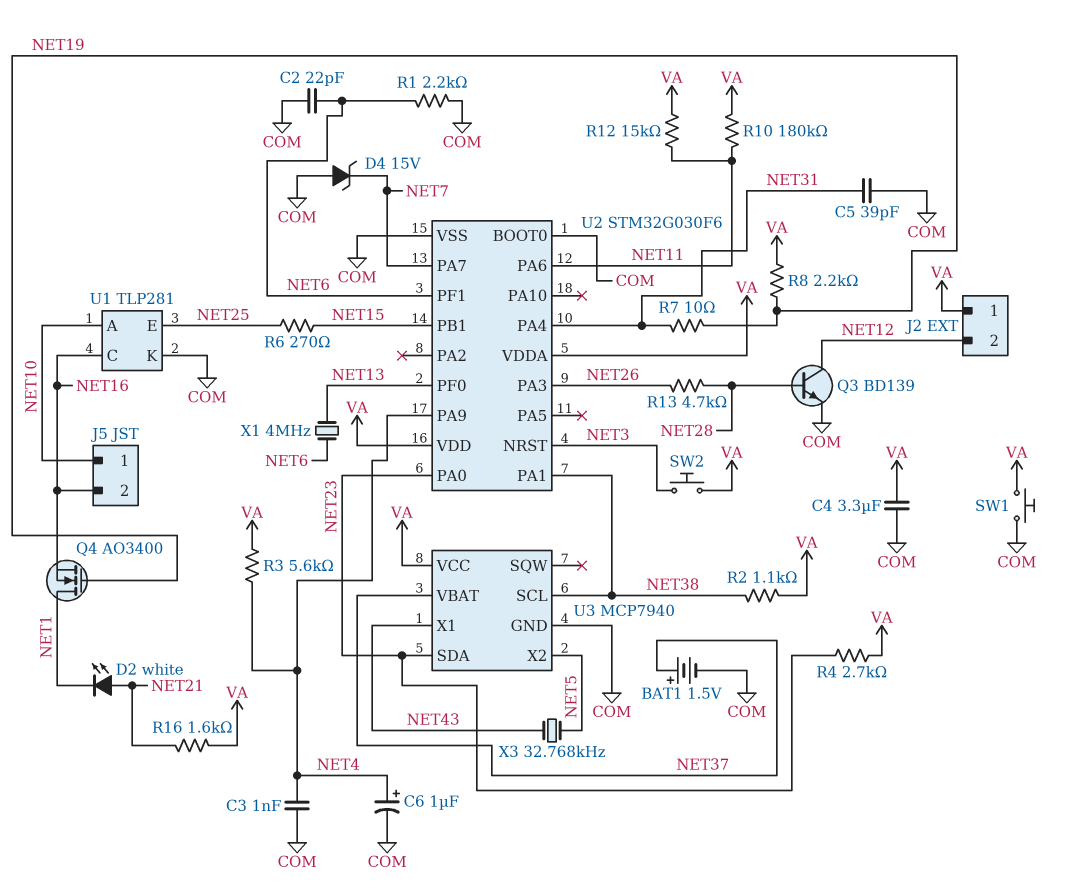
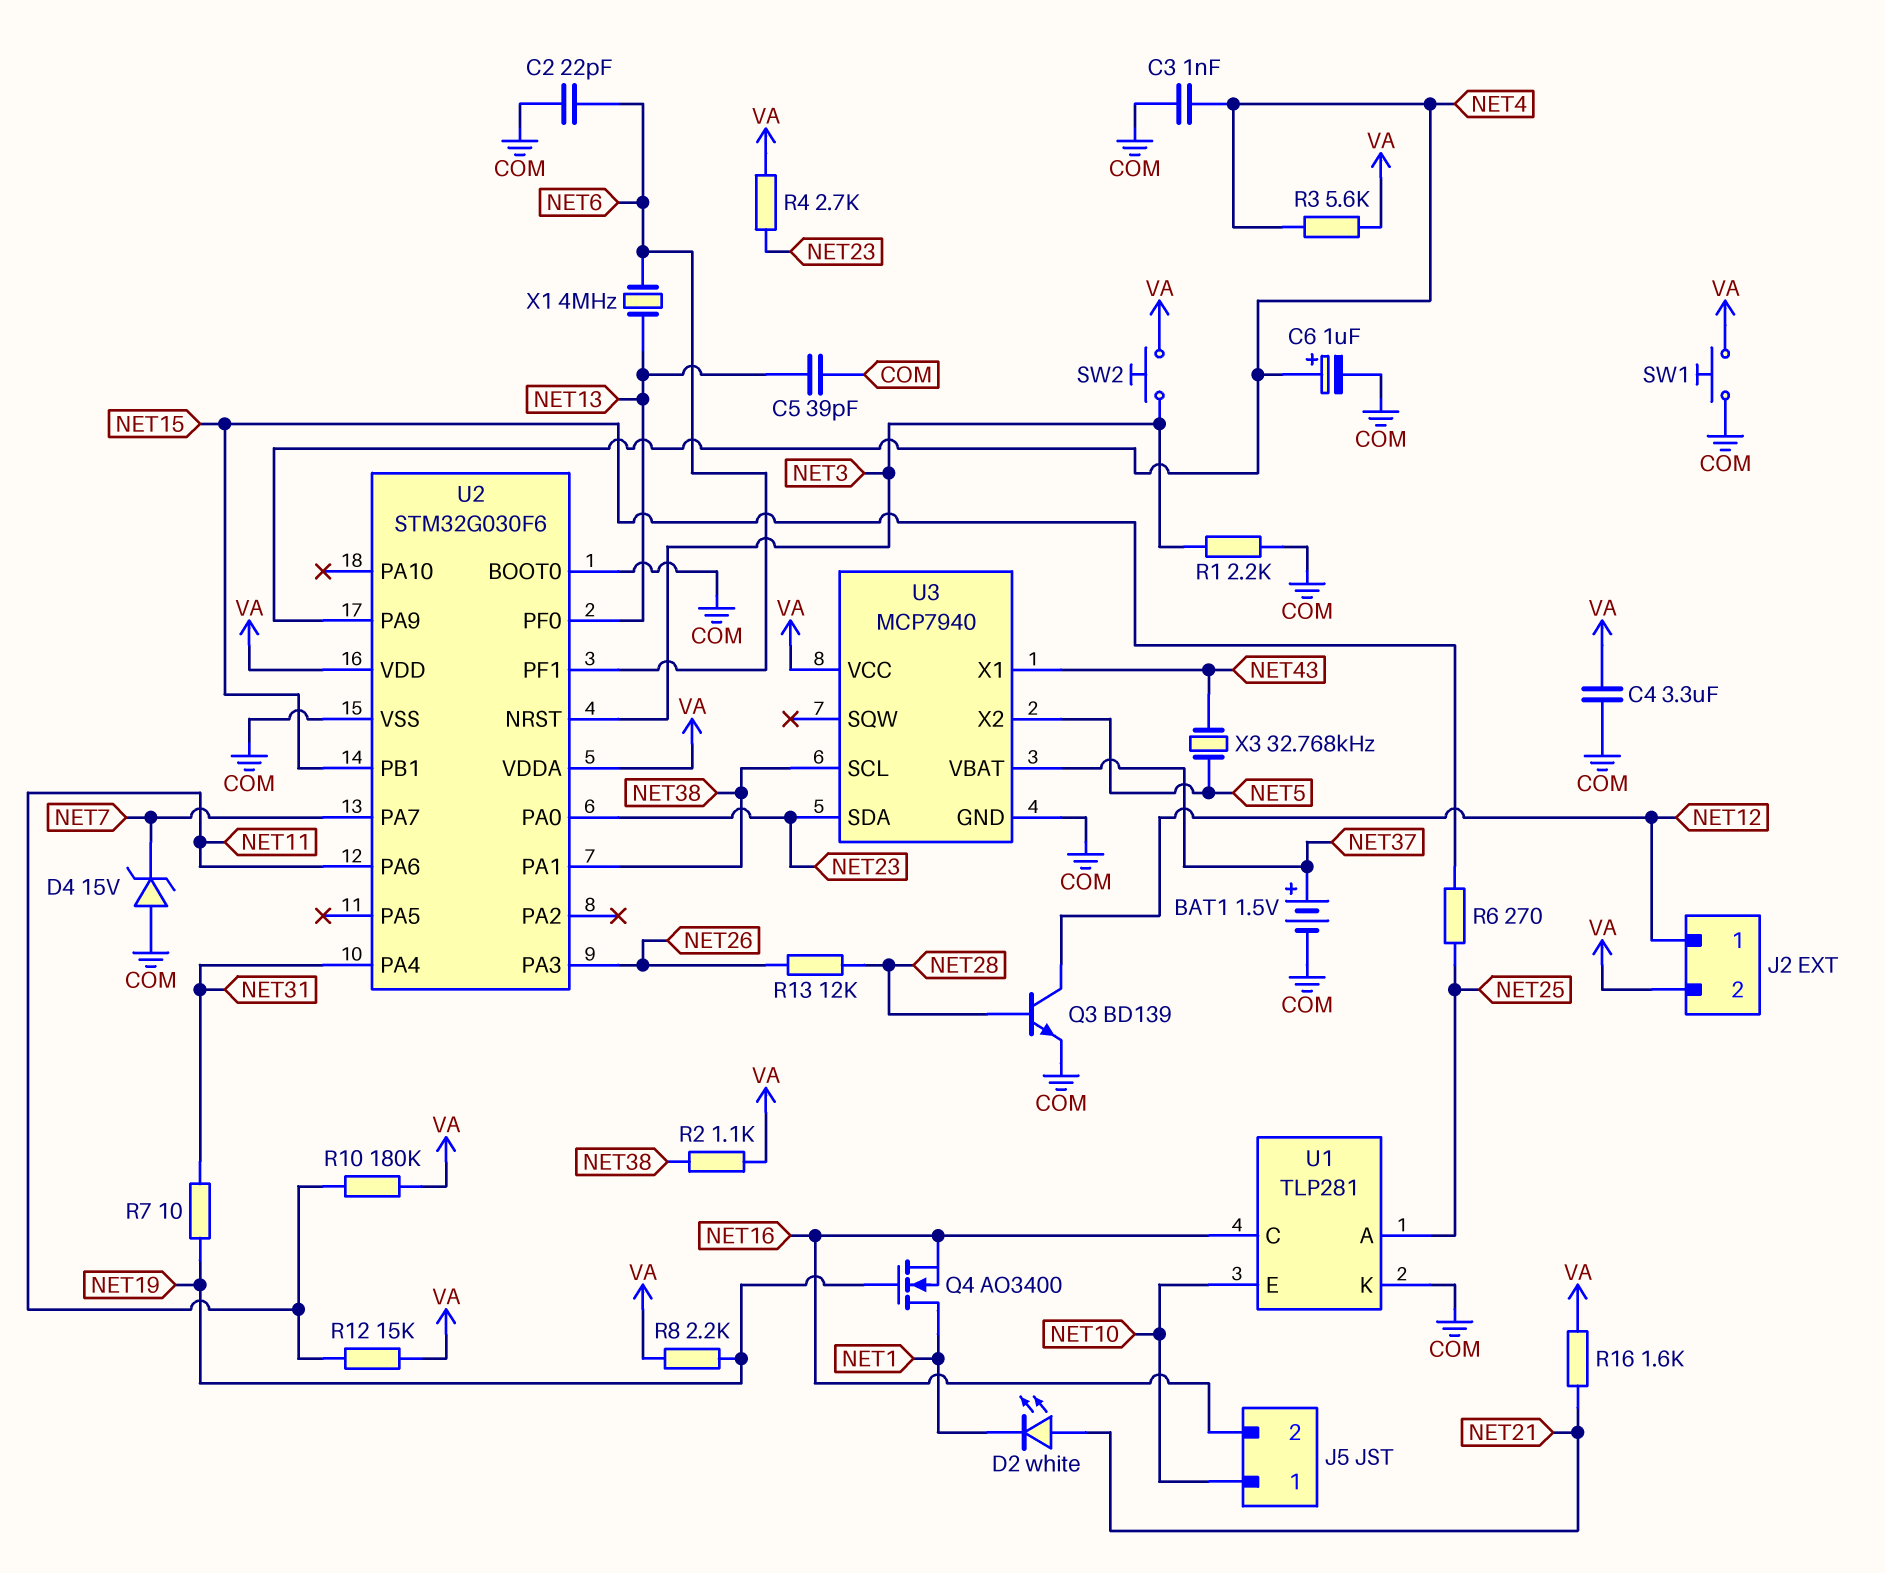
C5: 39pF (COM, NET31) -> 39pF (COM, NET13)
J2 pin 1: VA -> NET12
J2 pin 2: NET12 -> VA
R1: 2.2k (COM, NET6) -> 2.2k (COM, NET3)
R13: 4.7k (NET26, NET28) -> 12k (NET26, NET28)
U1 pin A: NET10 -> NET25
U1 pin E: NET25 -> NET10

